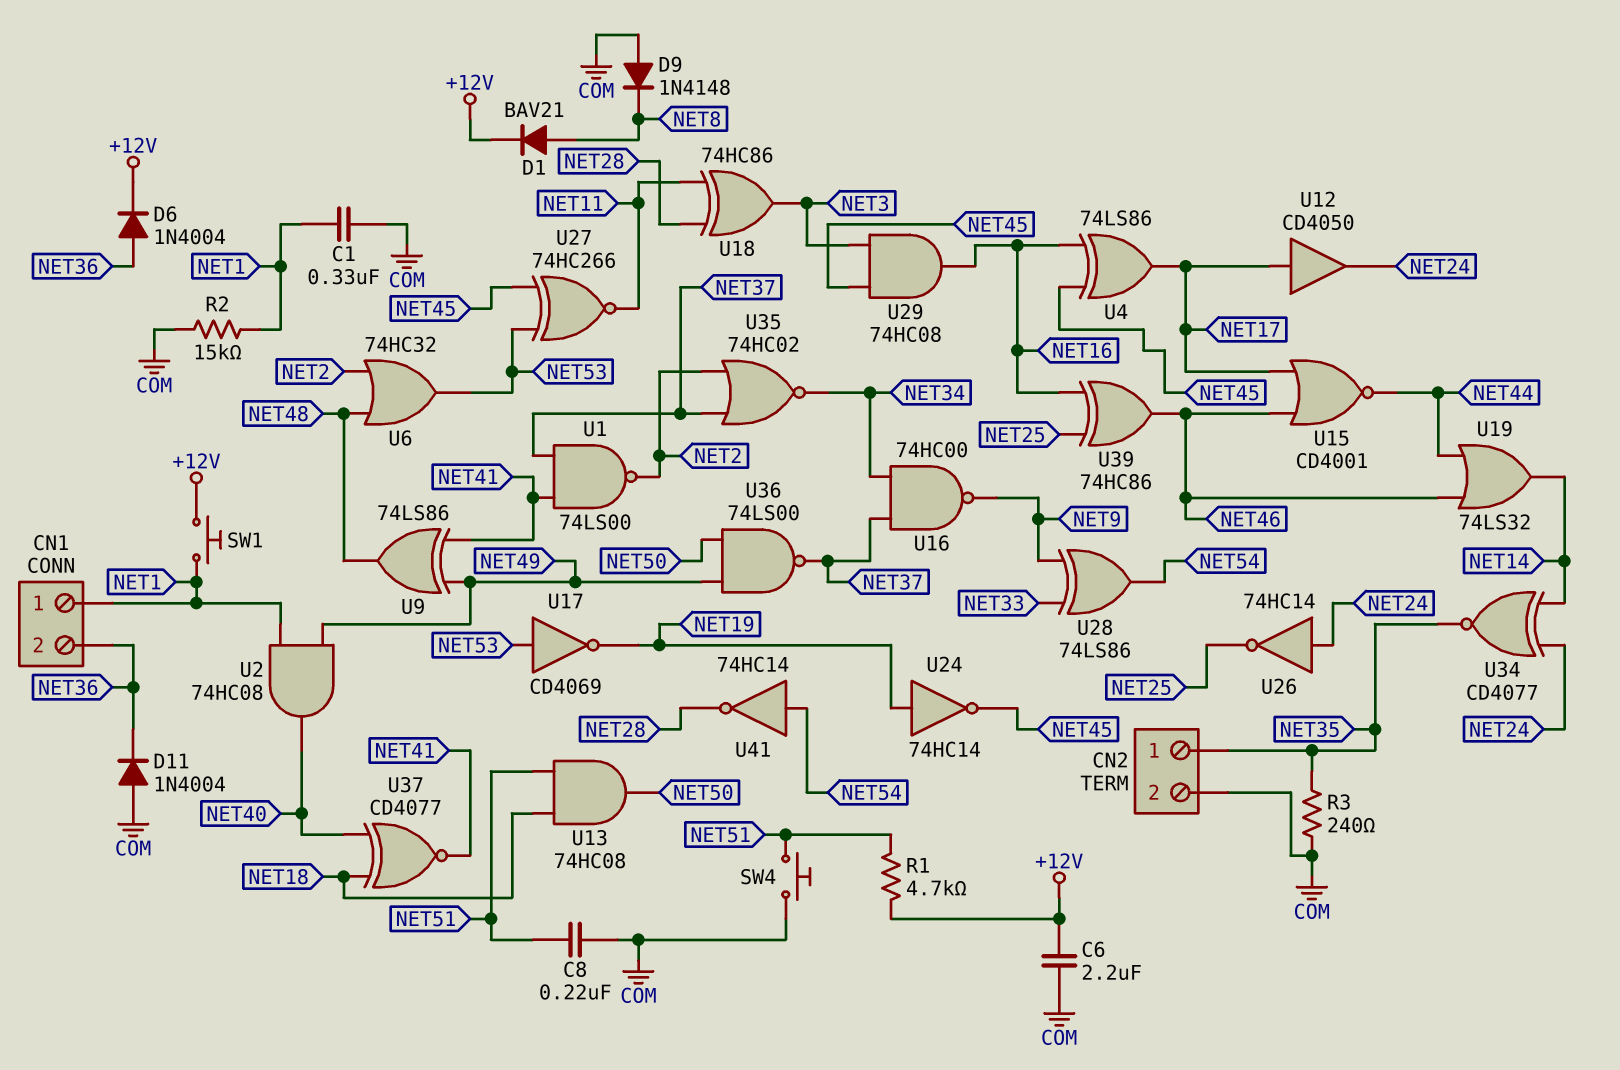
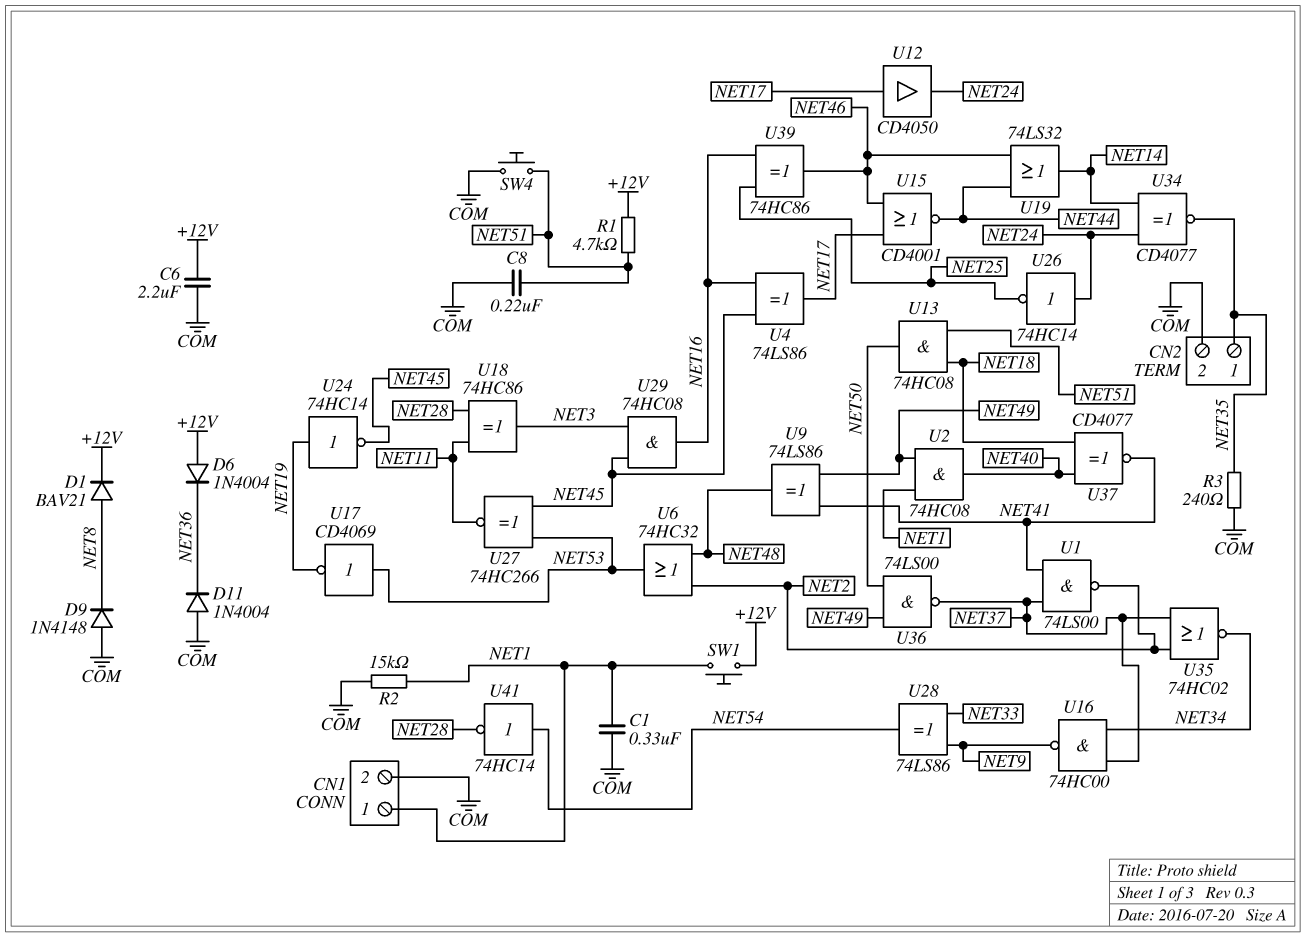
CN1 pin 2: NET36 -> COM
D6: diode 1N4004 (A NET36, K +12V) -> diode 1N4004 (A +12V, K NET36)

